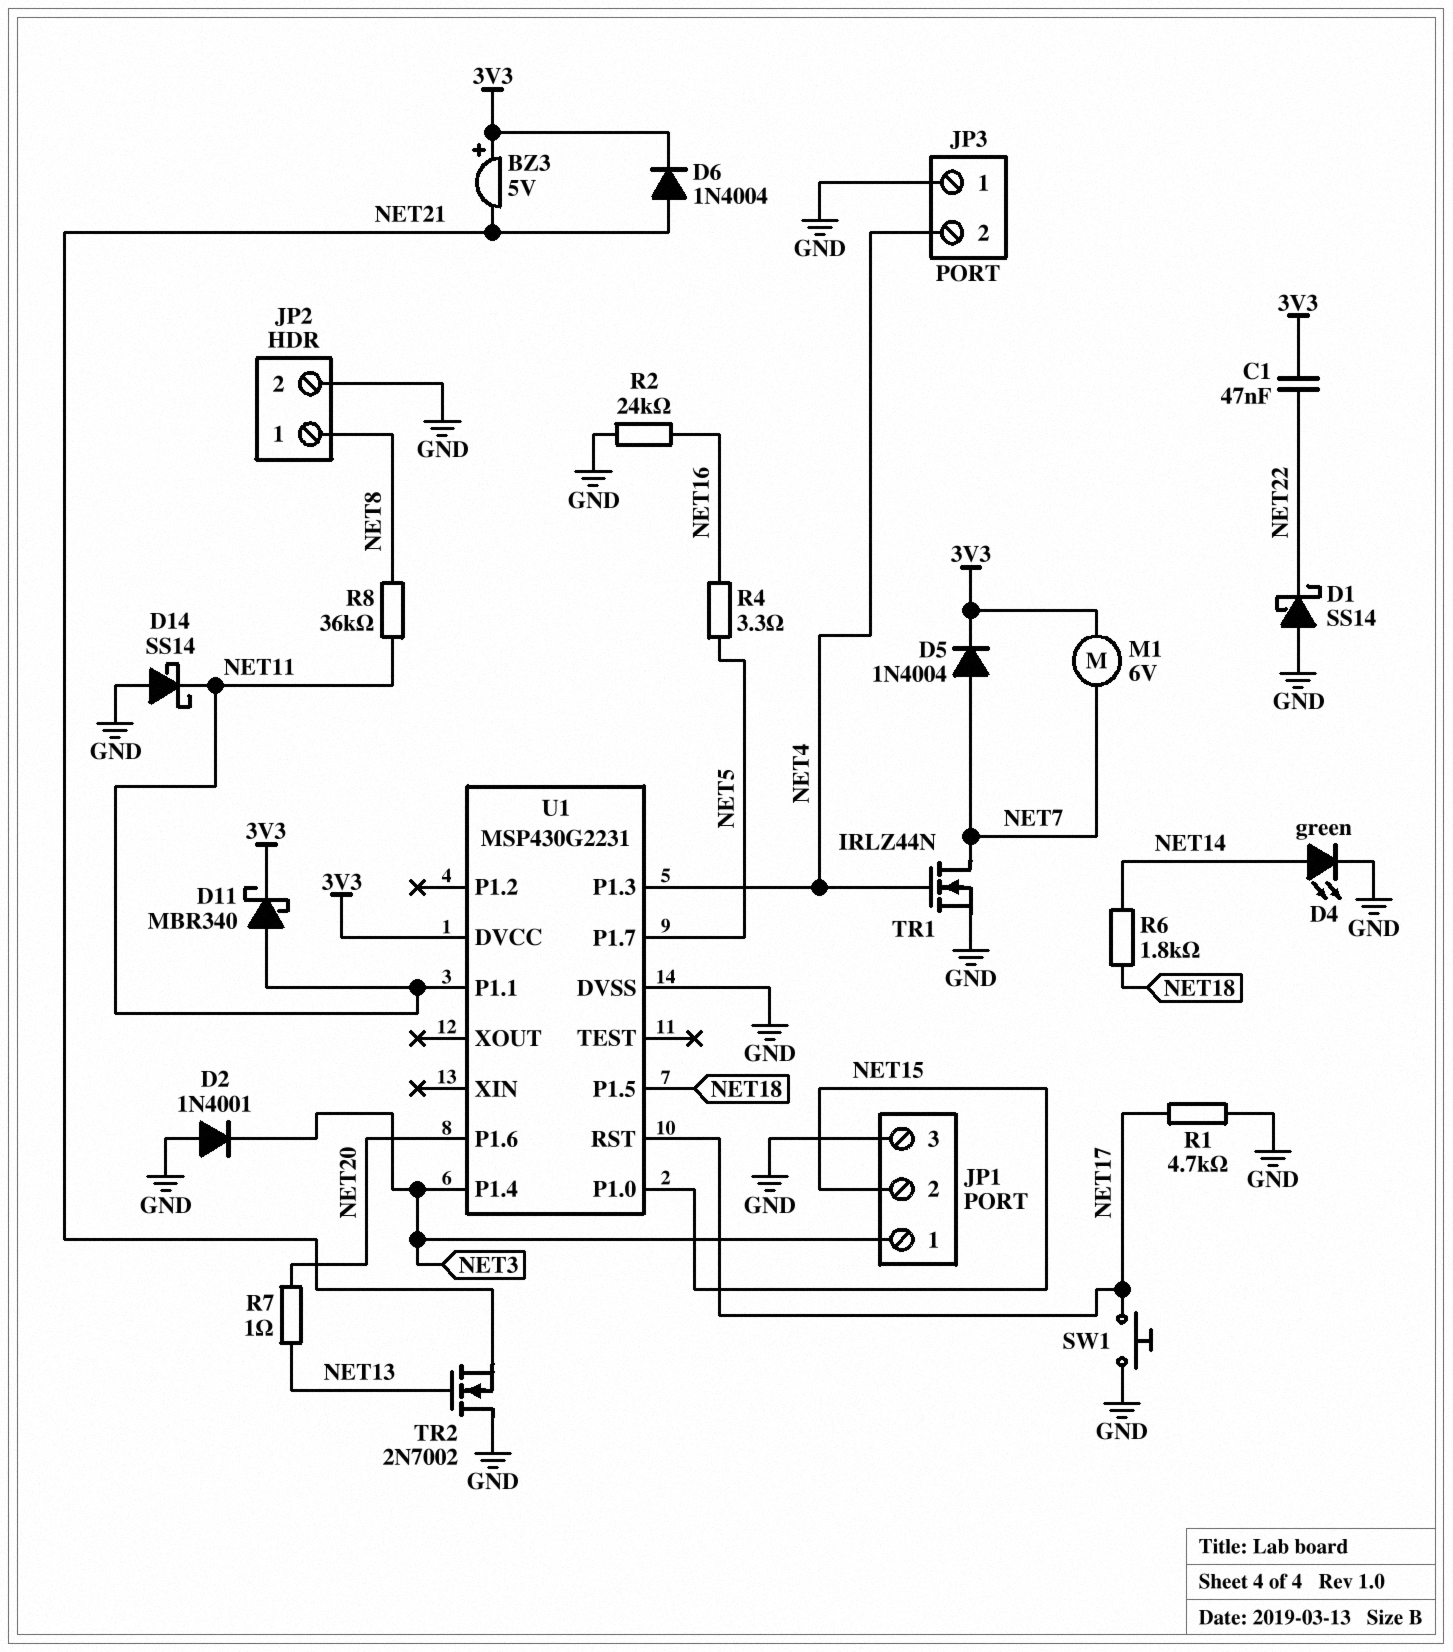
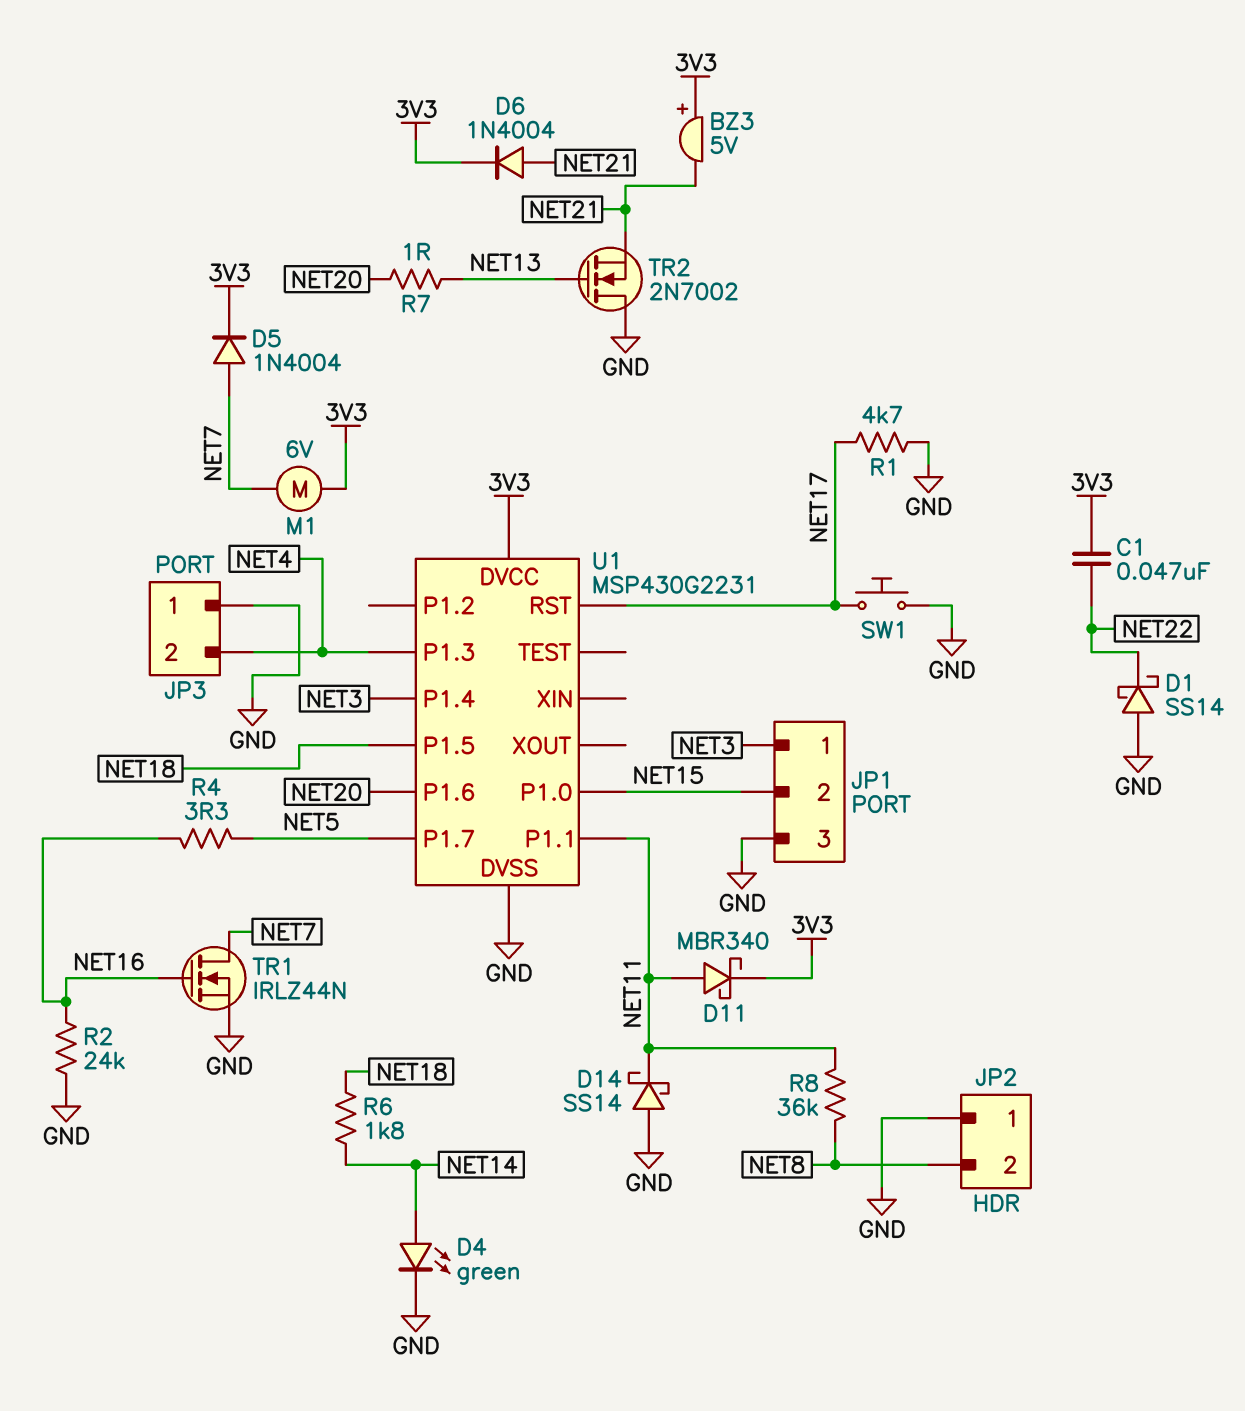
D2: diode 1N4001 (A GND, K NET3) -> none
JP2 pin 1: NET8 -> GND
JP2 pin 2: GND -> NET8
TR1: NMOS IRLZ44N (G NET4, D NET7, S GND) -> NMOS IRLZ44N (G NET16, D NET7, S GND)

